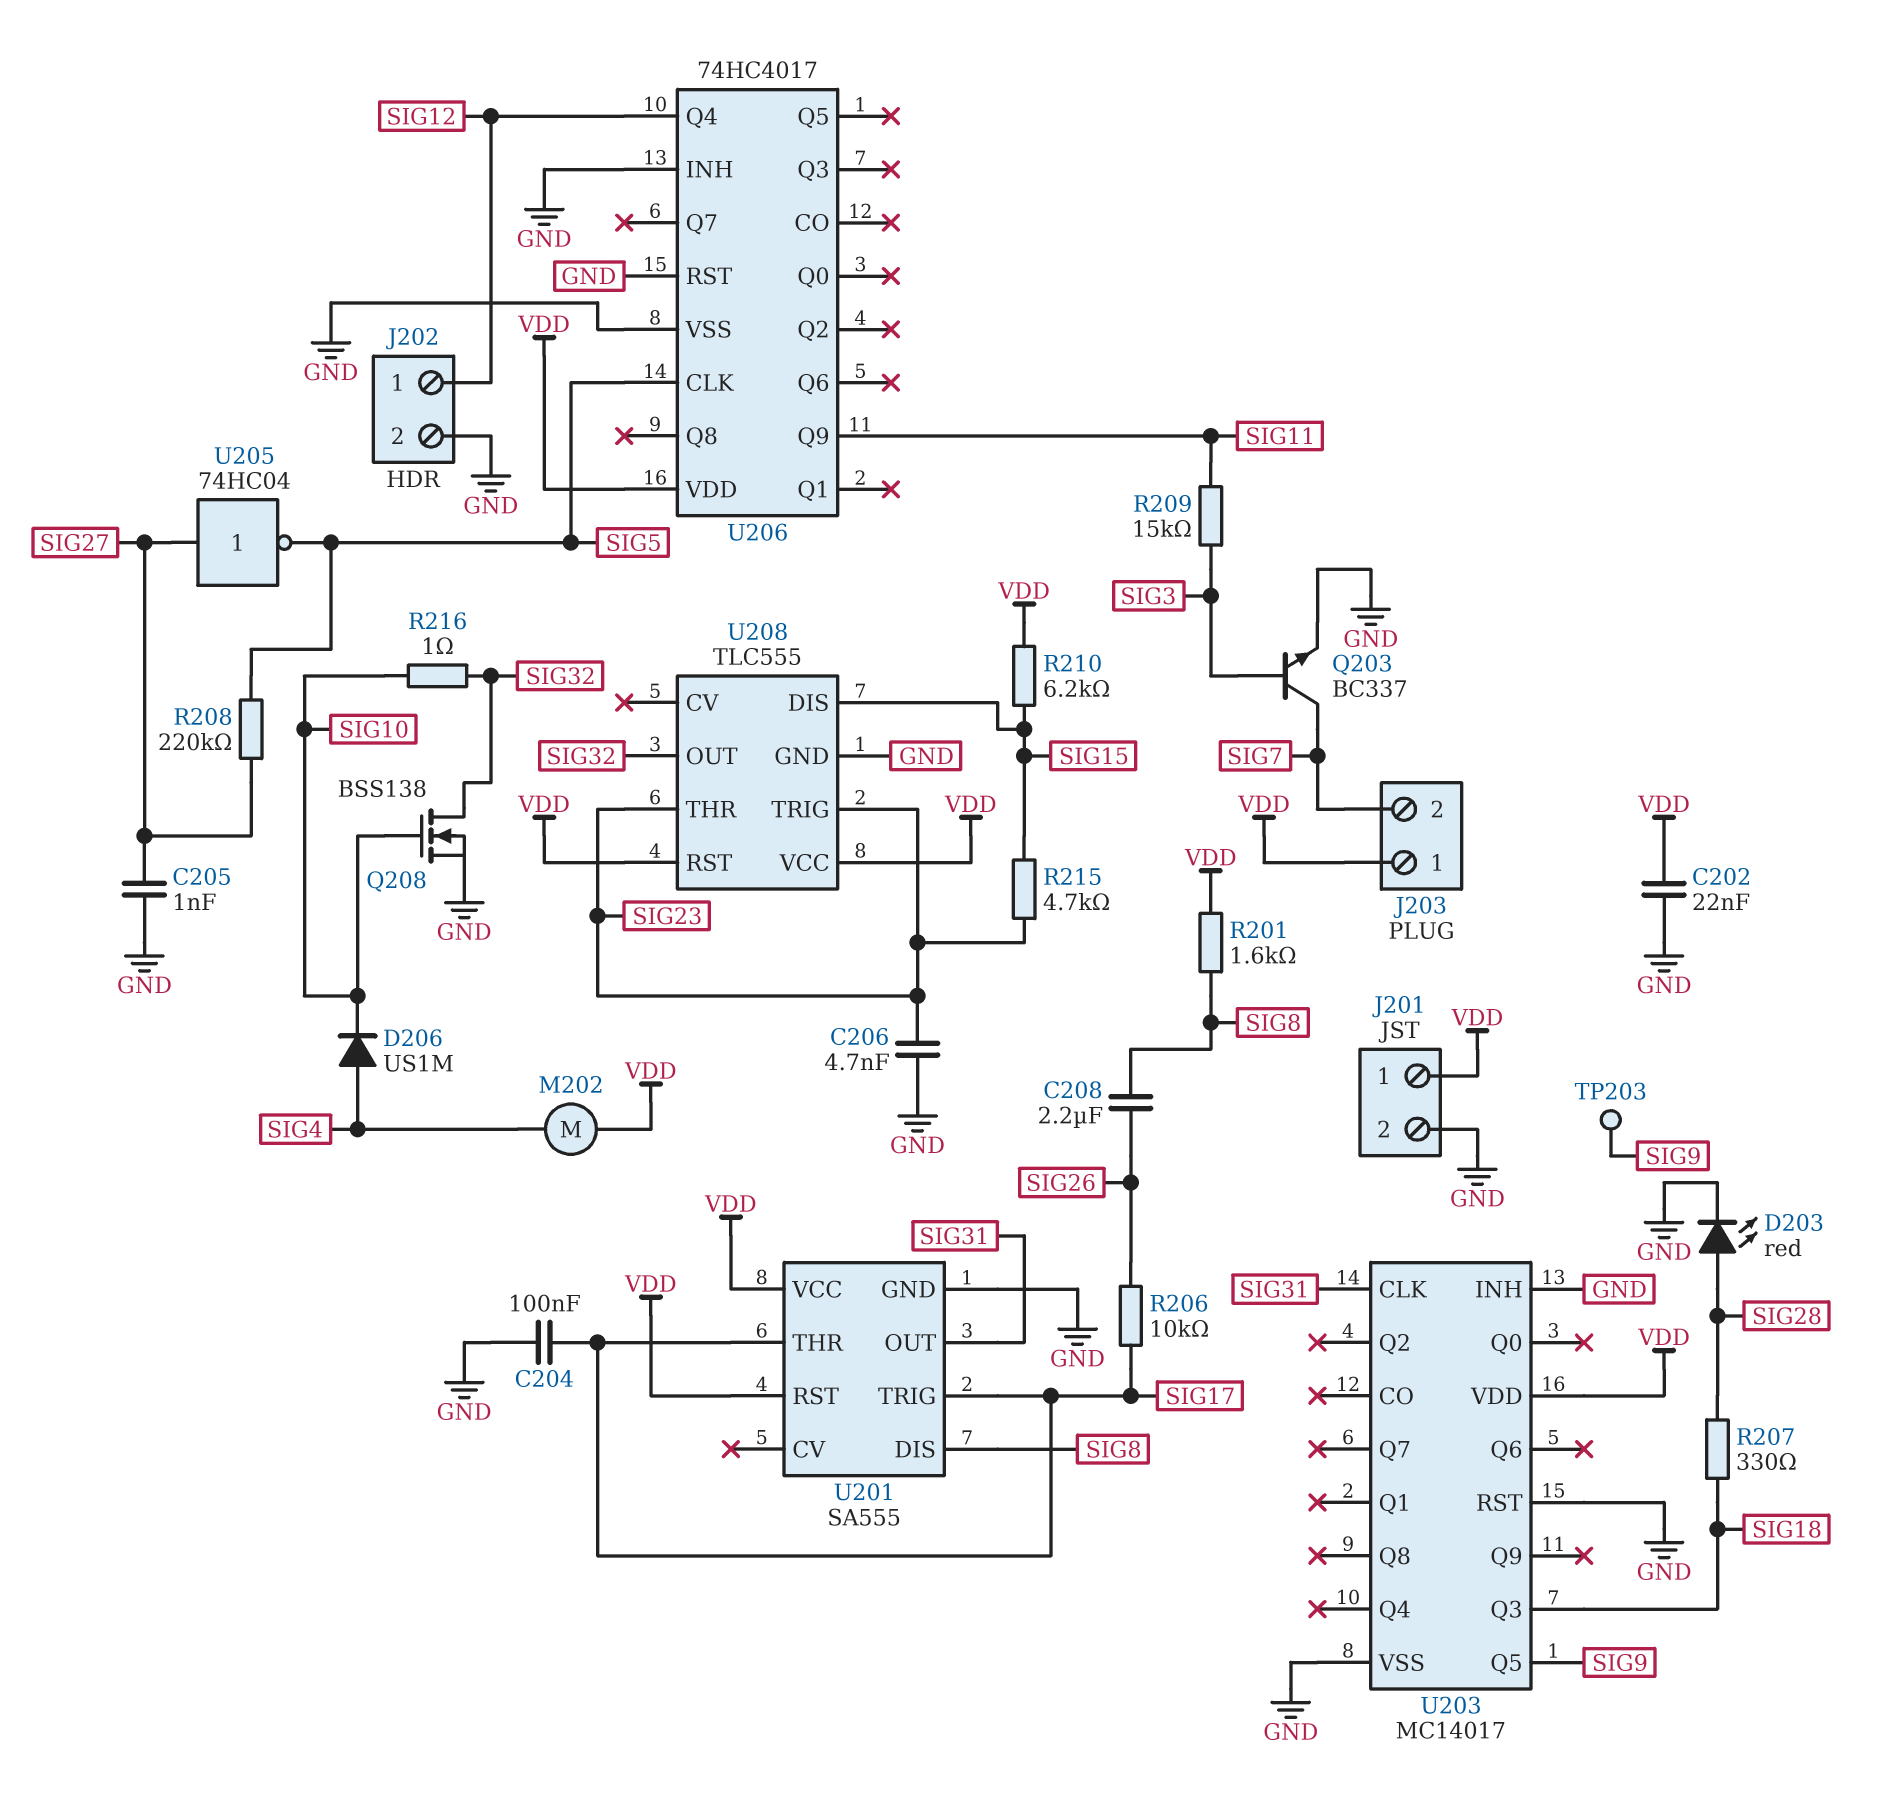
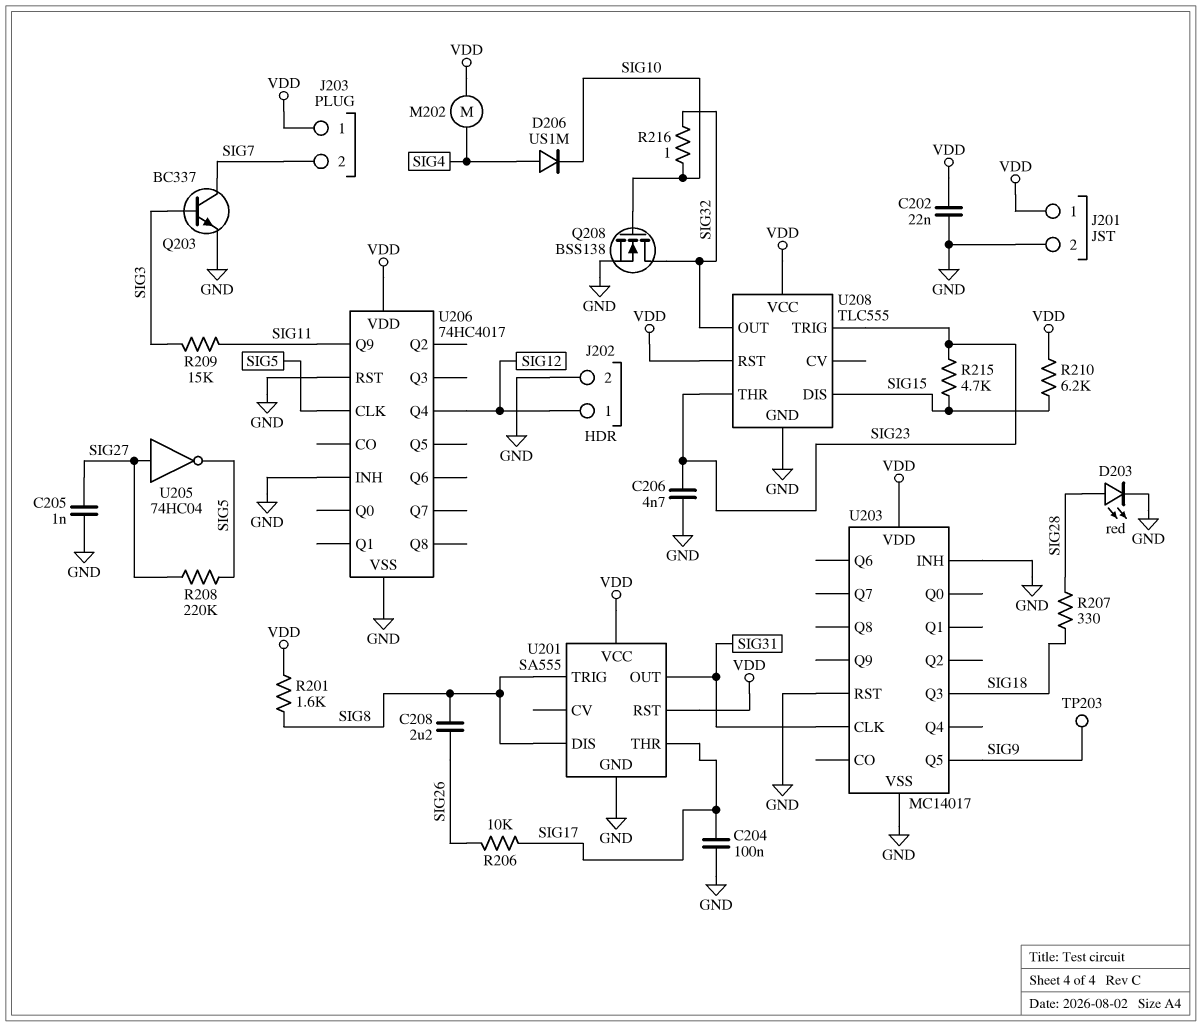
U201 pin TRIG: SIG17 -> SIG8

